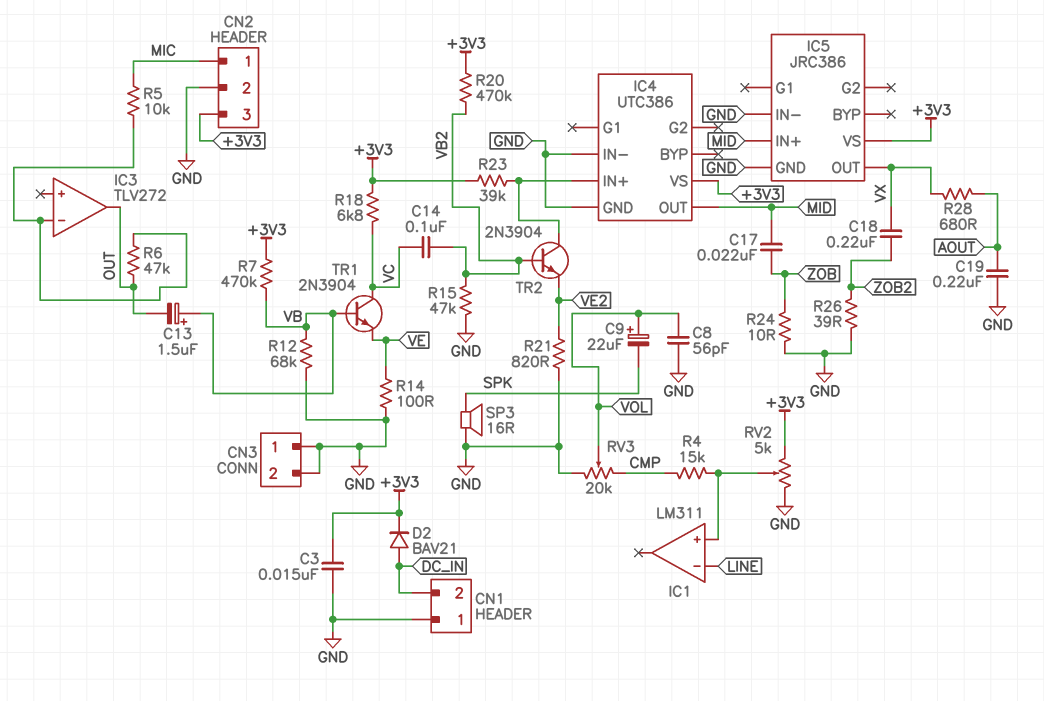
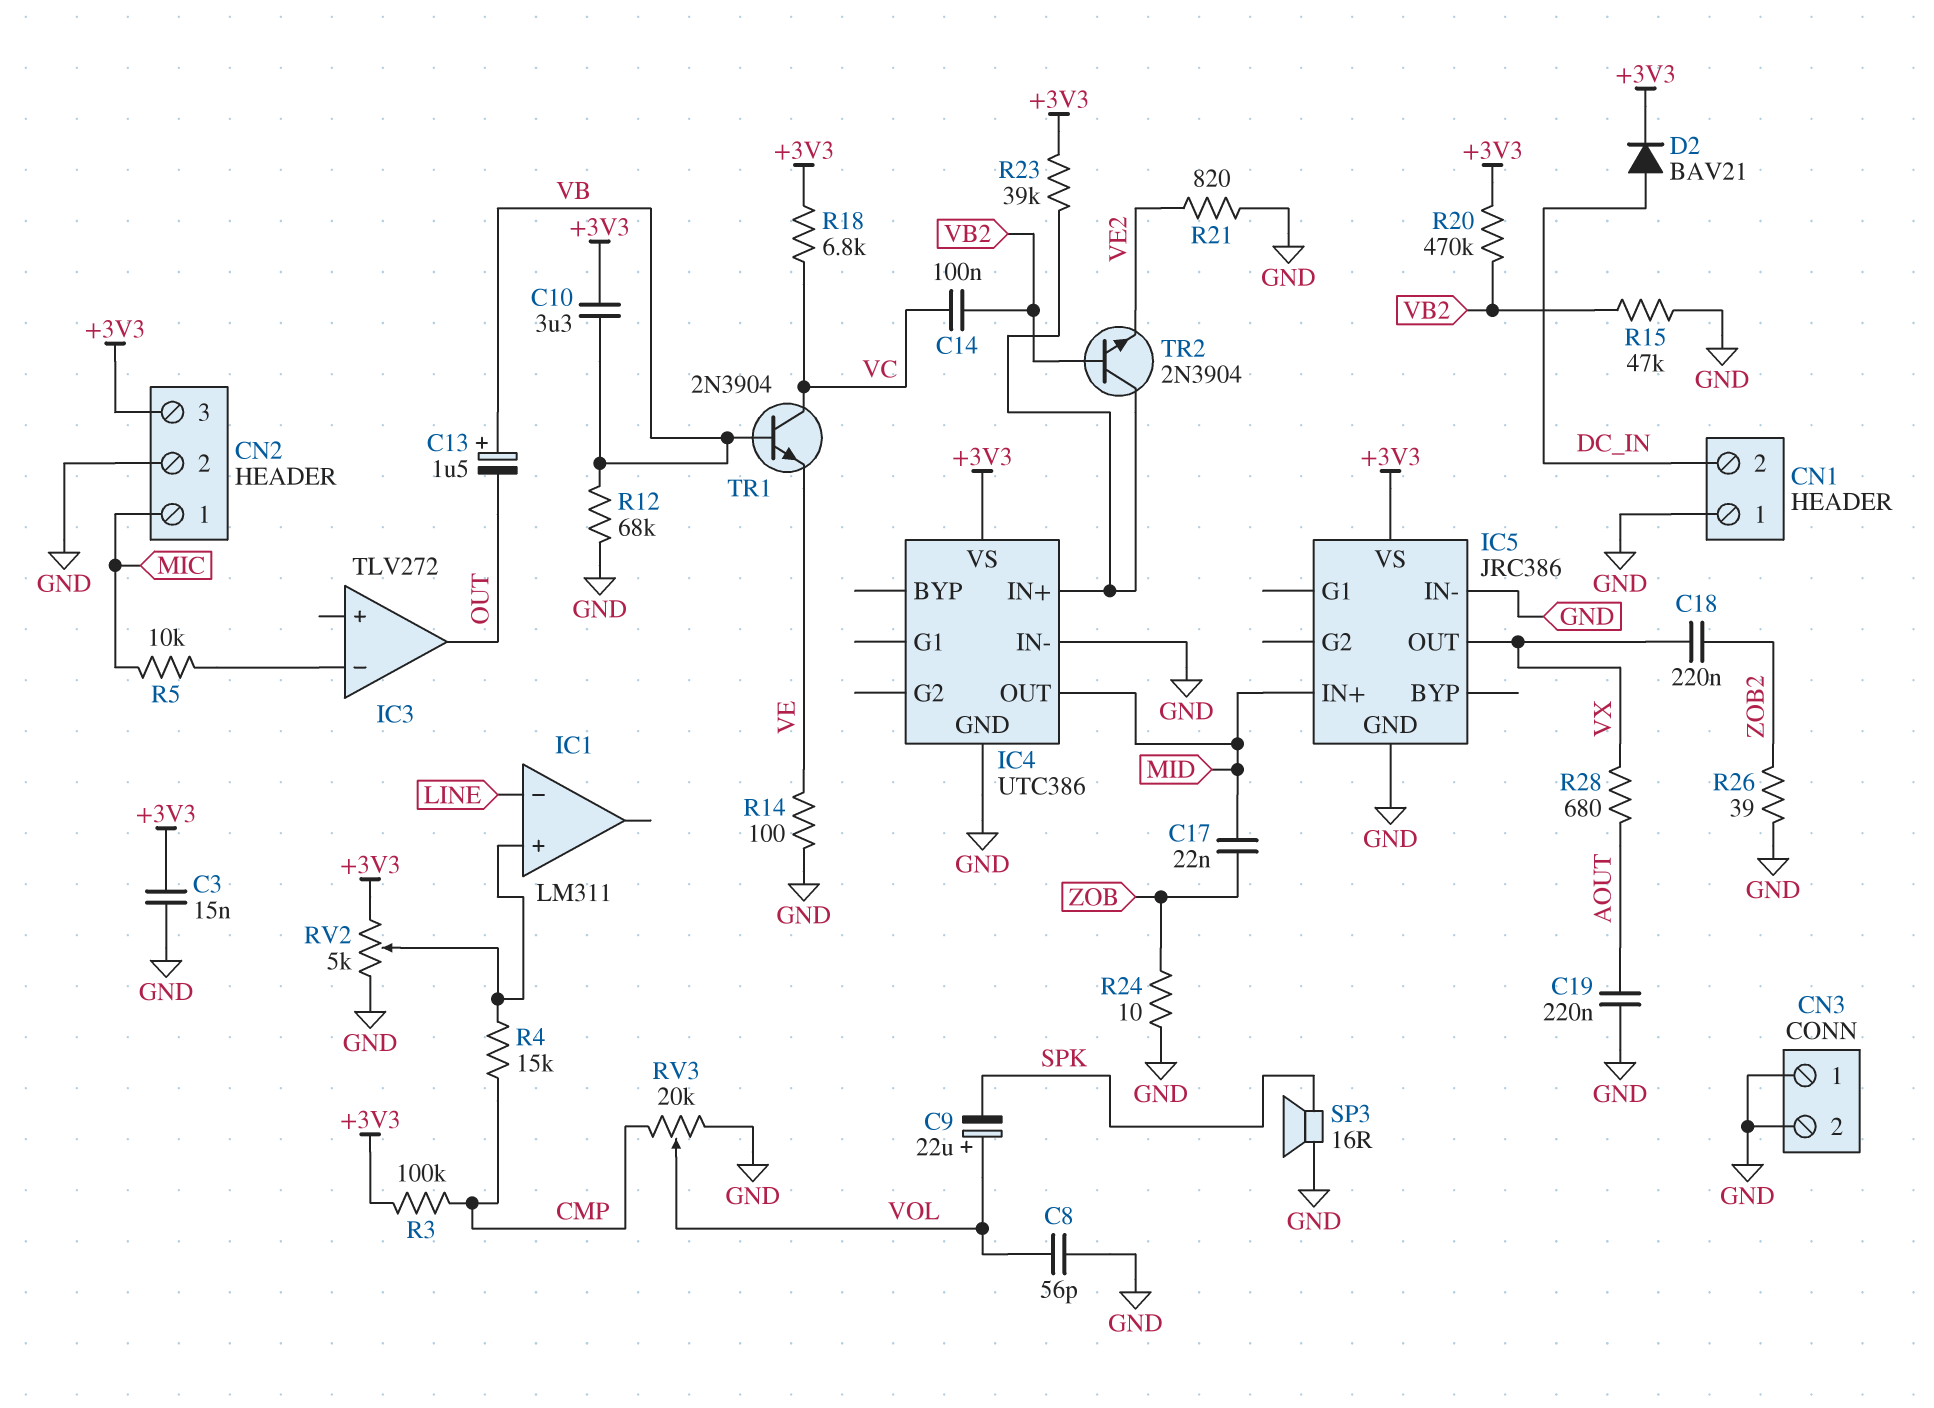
C10: none -> 3.3uF (+3V3, VB)
R3: none -> 100k (+3V3, CMP)
R6: 47k (IC3/in-, OUT) -> none
R7: 470k (+3V3, VB) -> none

